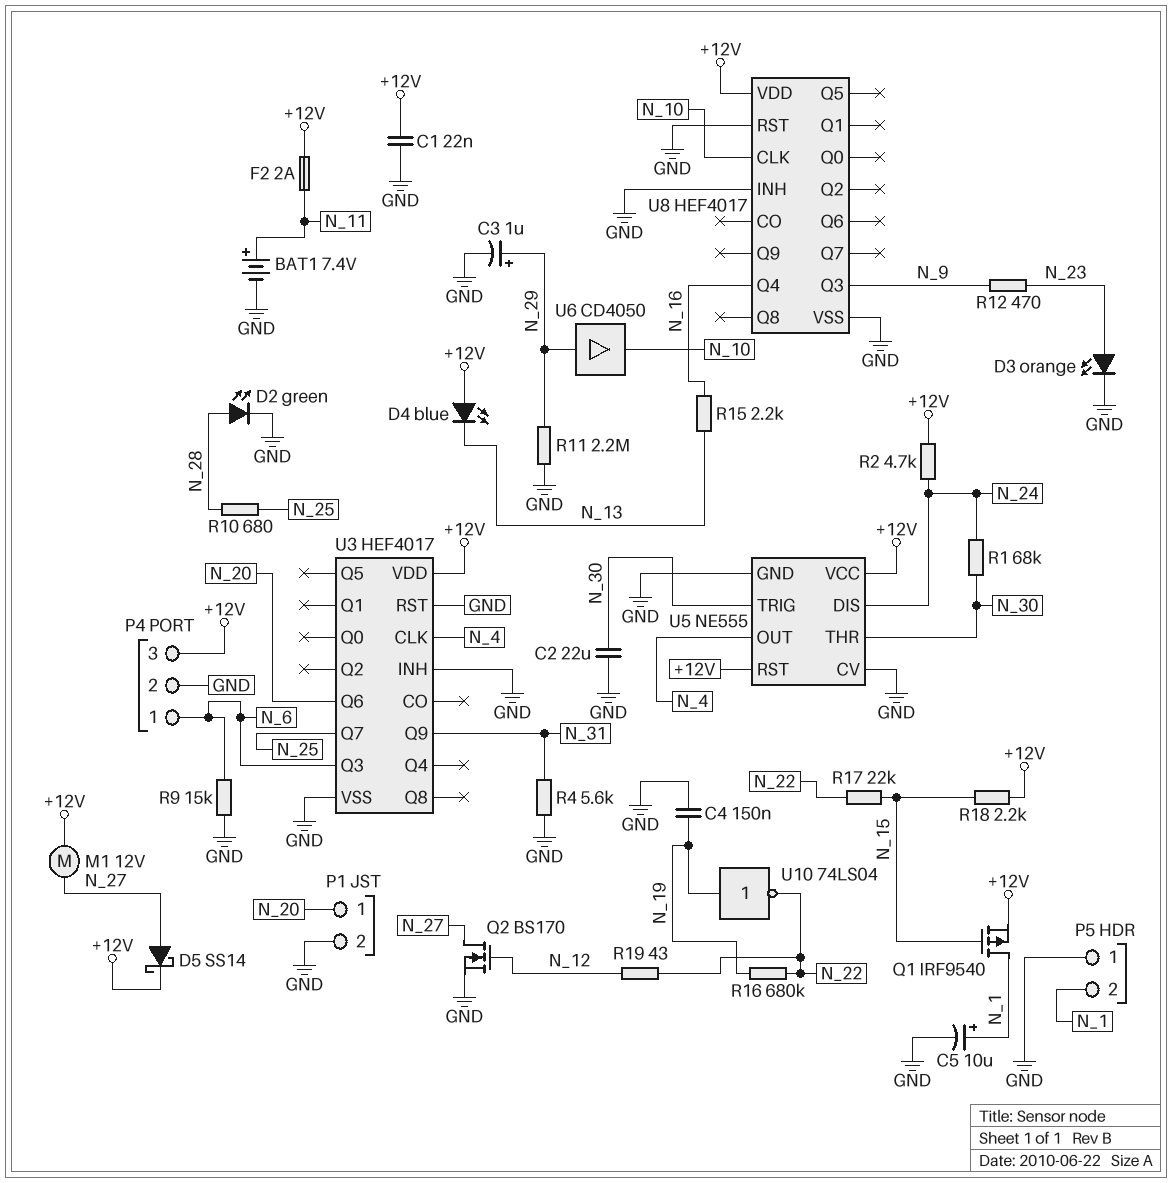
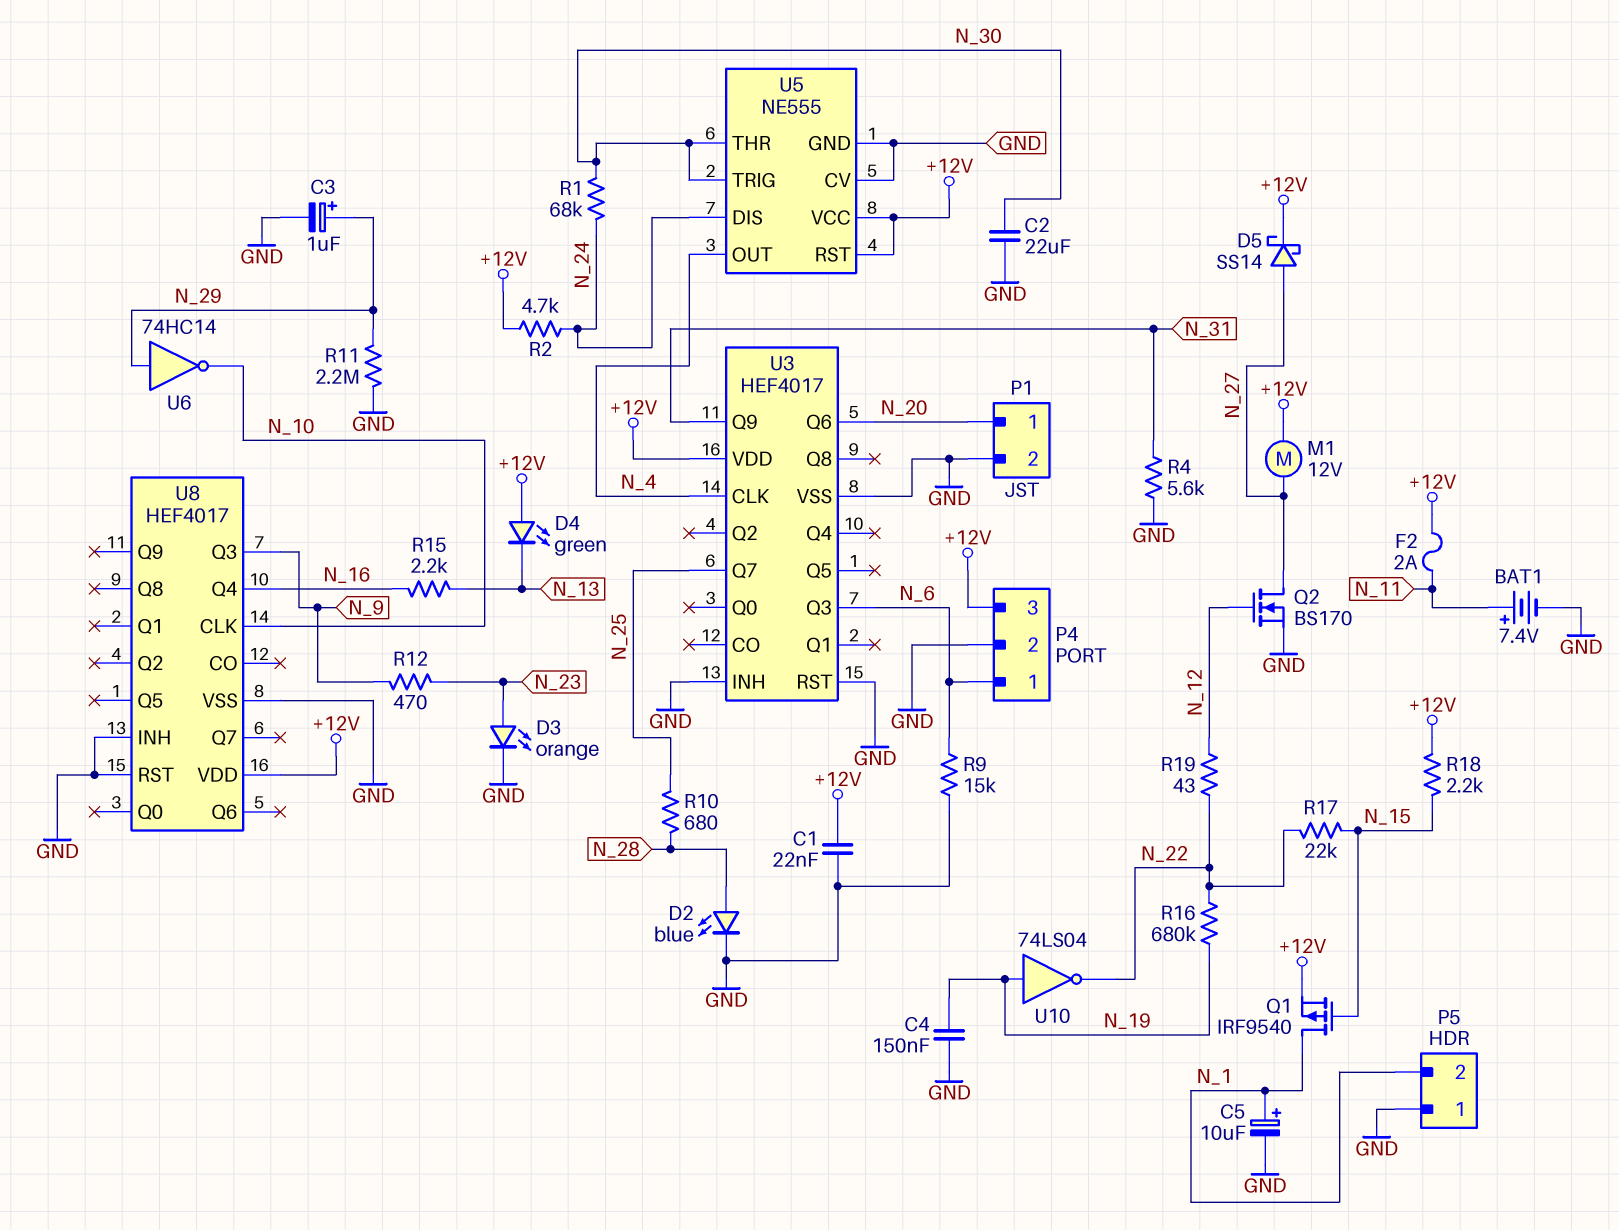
D2: LED green (A N_28, K GND) -> LED blue (A N_28, K GND)
D4: LED blue (A +12V, K N_13) -> LED green (A +12V, K N_13)
U6: buffer CD4050 (in N_29, out N_10) -> NOT 74HC14 (in N_29, out N_10)

